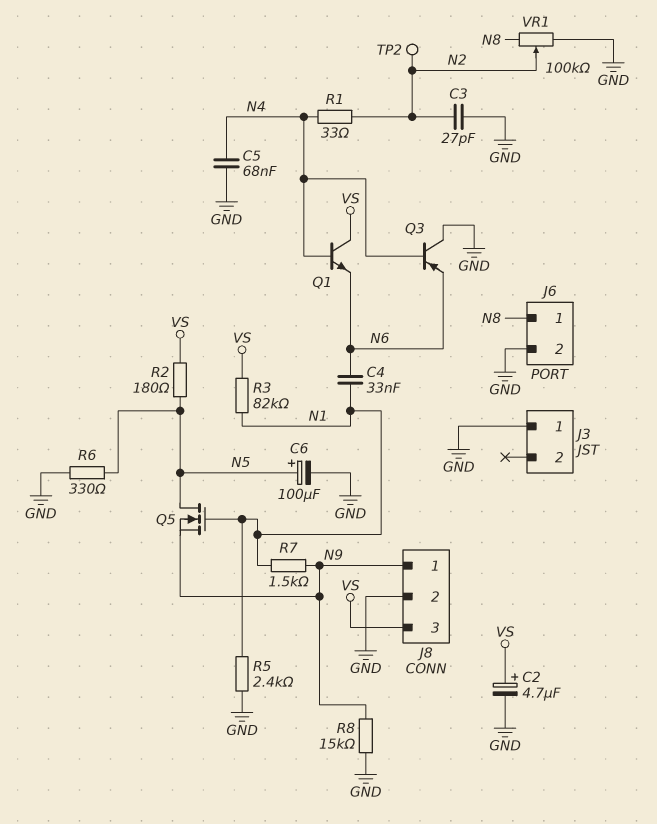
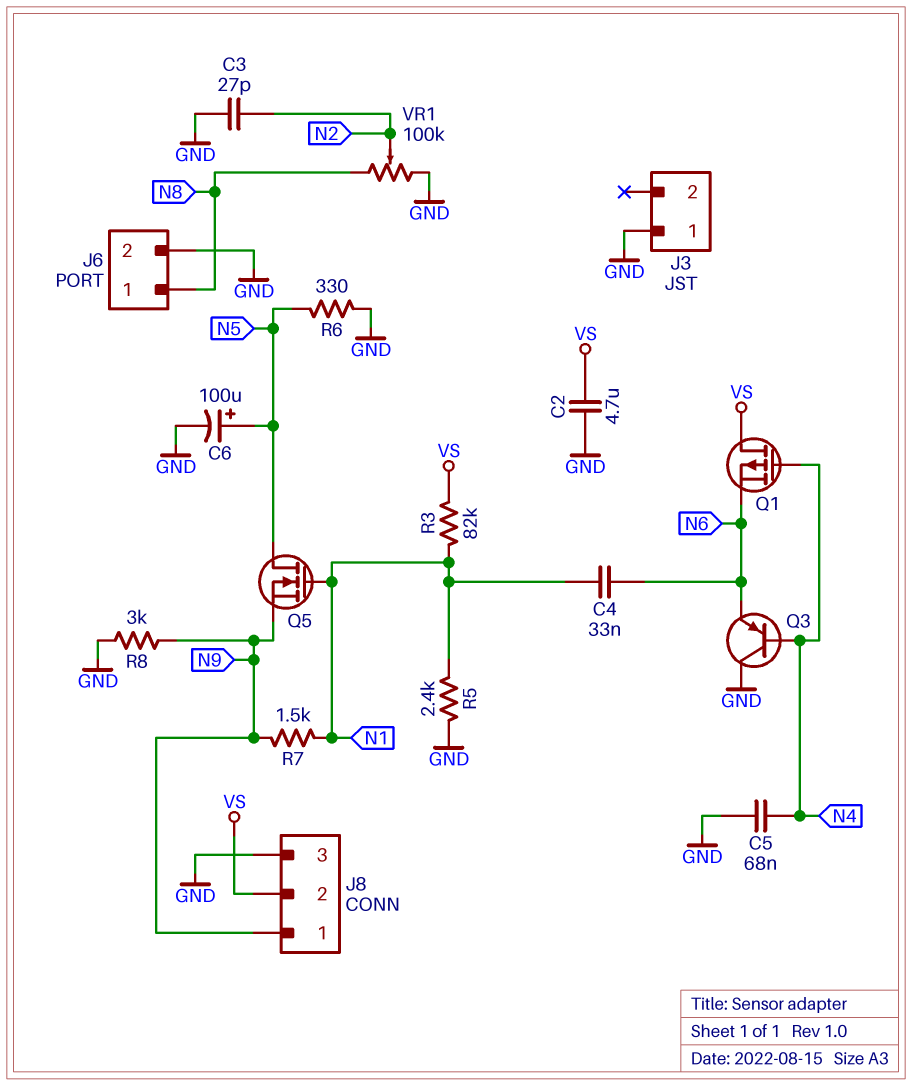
C2: 4.7uF (plus VS, minus GND) -> 4.7uF (GND, VS)
J8 pin 2: GND -> VS
J8 pin 3: VS -> GND
Q1: NPN (B N4, C VS, E N6) -> PMOS (G N4, D VS, S N6)
R1: 33 (N2, N4) -> none
R2: 180 (N5, VS) -> none
R8: 15k (GND, N9) -> 3k (GND, N9)
TP2: test point (N2) -> none

